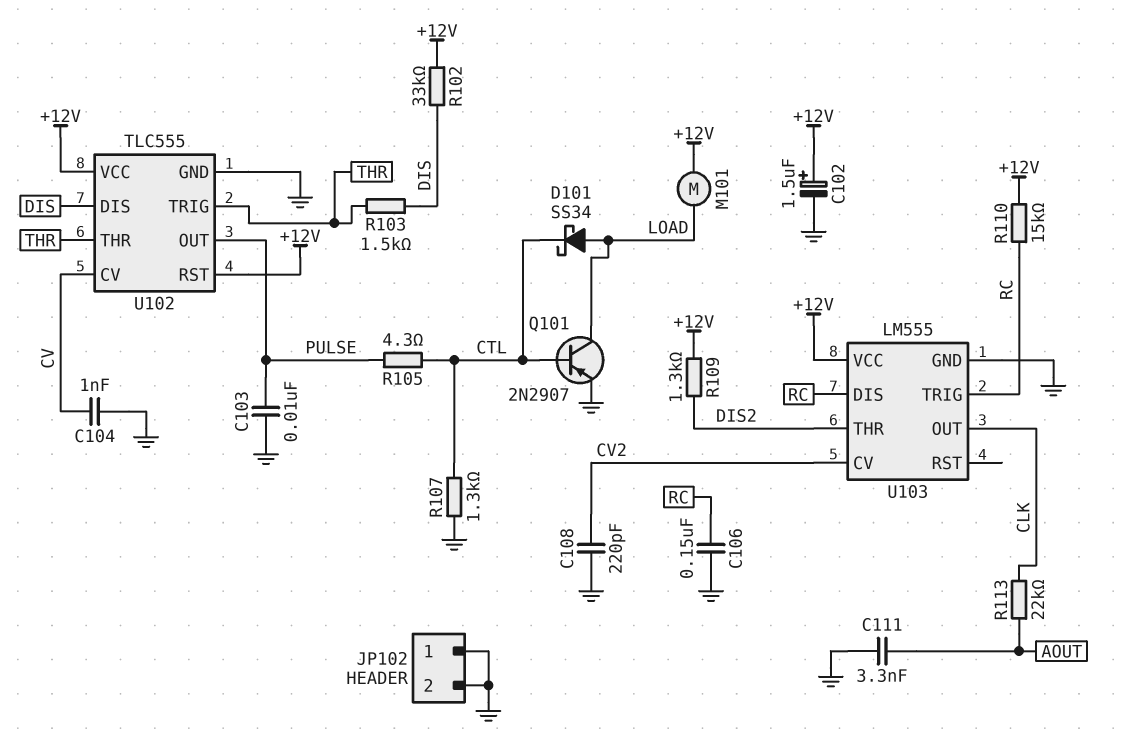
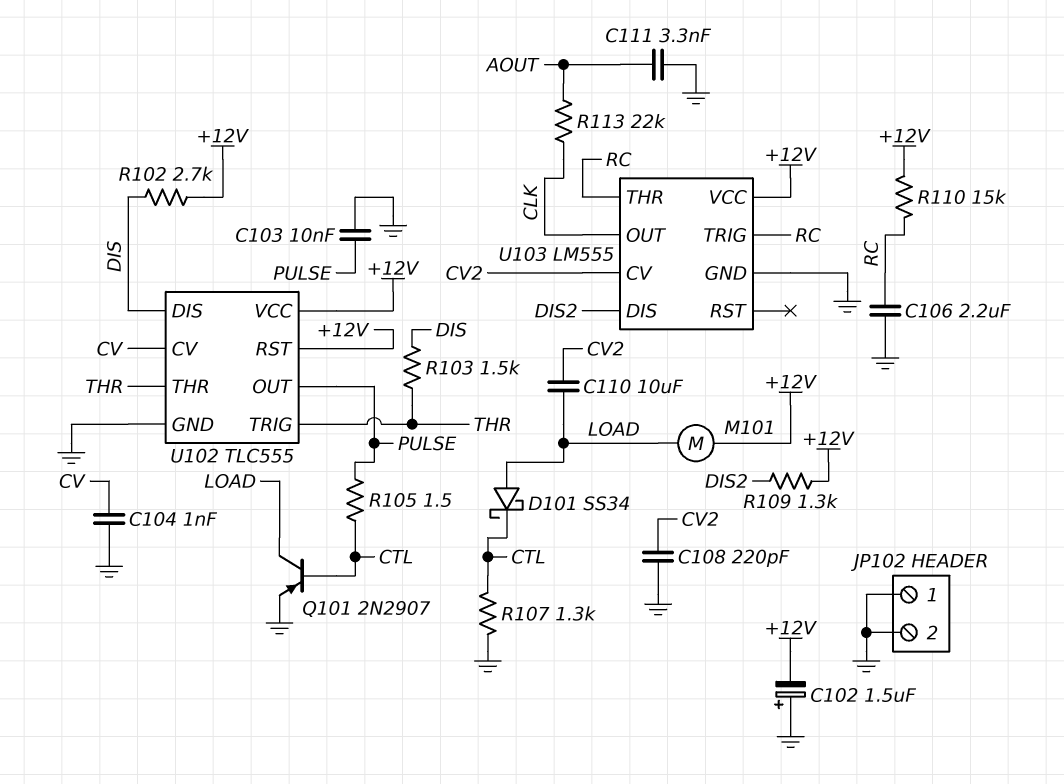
C102: 1.5uF (plus +12V, minus GND) -> 1.5uF (plus GND, minus +12V)
C106: 150nF (GND, RC) -> 2.2uF (GND, RC)
C110: none -> 10uF (CV2, LOAD)
R102: 33k (+12V, DIS) -> 2.7k (+12V, DIS)
R105: 4.3 (CTL, PULSE) -> 1.5 (CTL, PULSE)
U103 pin DIS: RC -> DIS2
U103 pin THR: DIS2 -> RC

